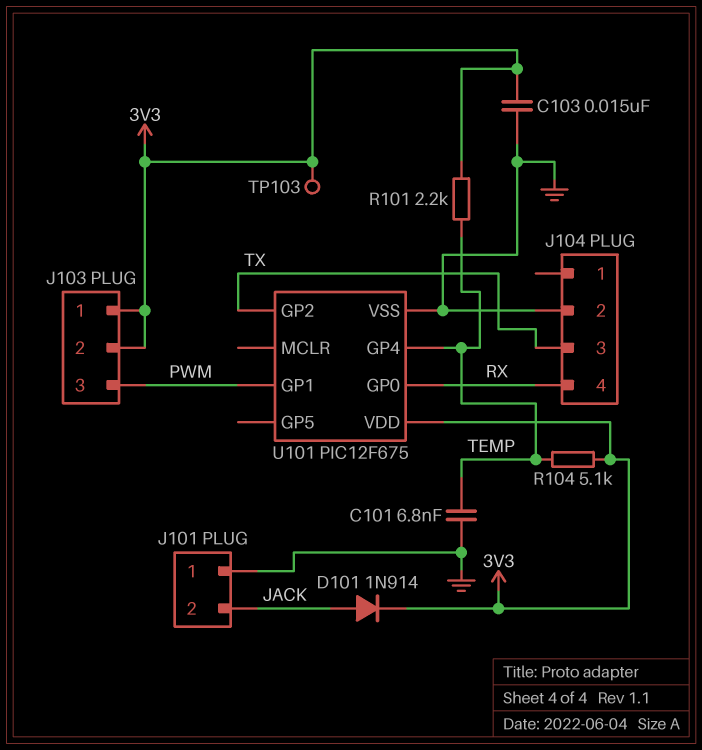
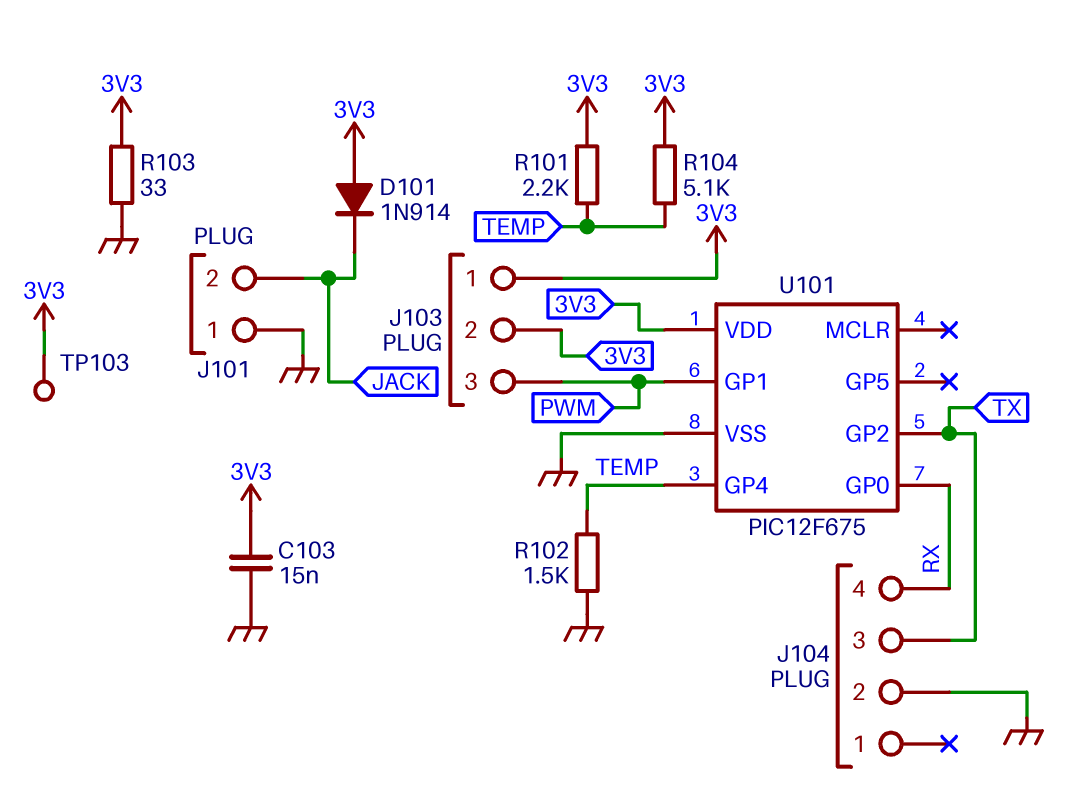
C101: 6.8nF (GND, TEMP) -> none
D101: diode 1N914 (A JACK, K 3V3) -> diode 1N914 (A 3V3, K JACK)
R102: none -> 1.5k (GND, TEMP)
R103: none -> 33 (3V3, GND)

